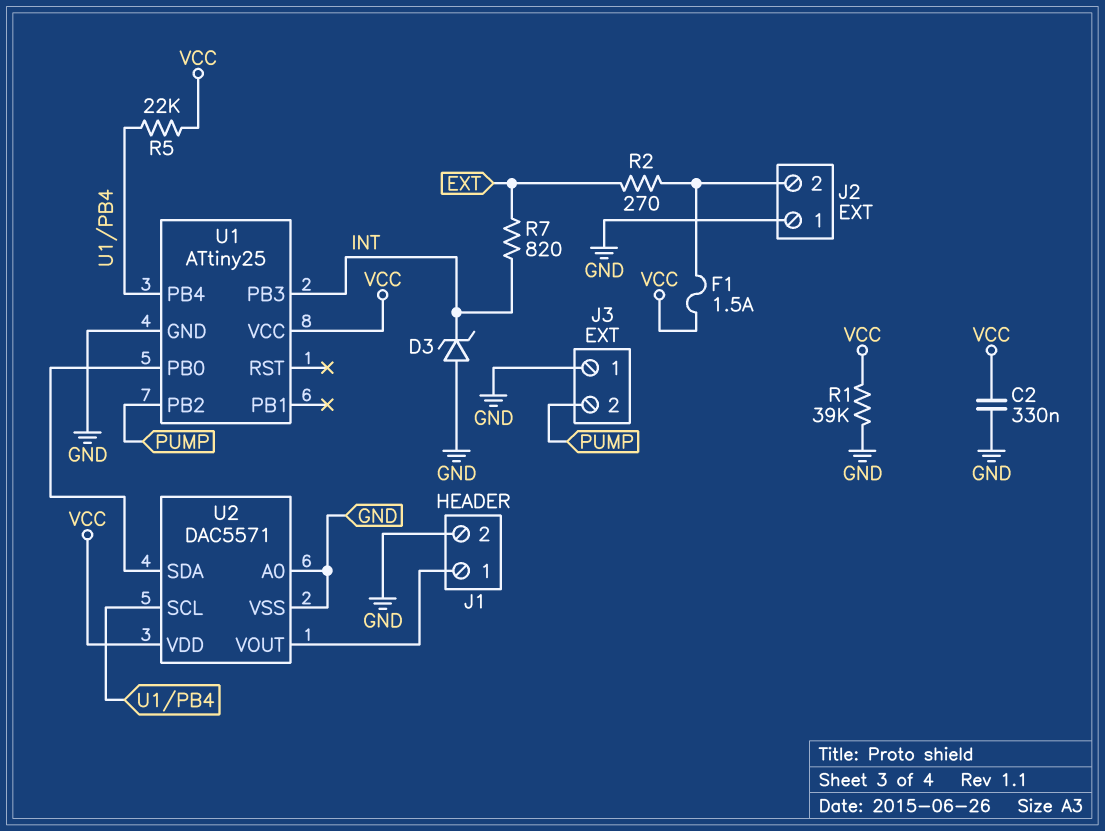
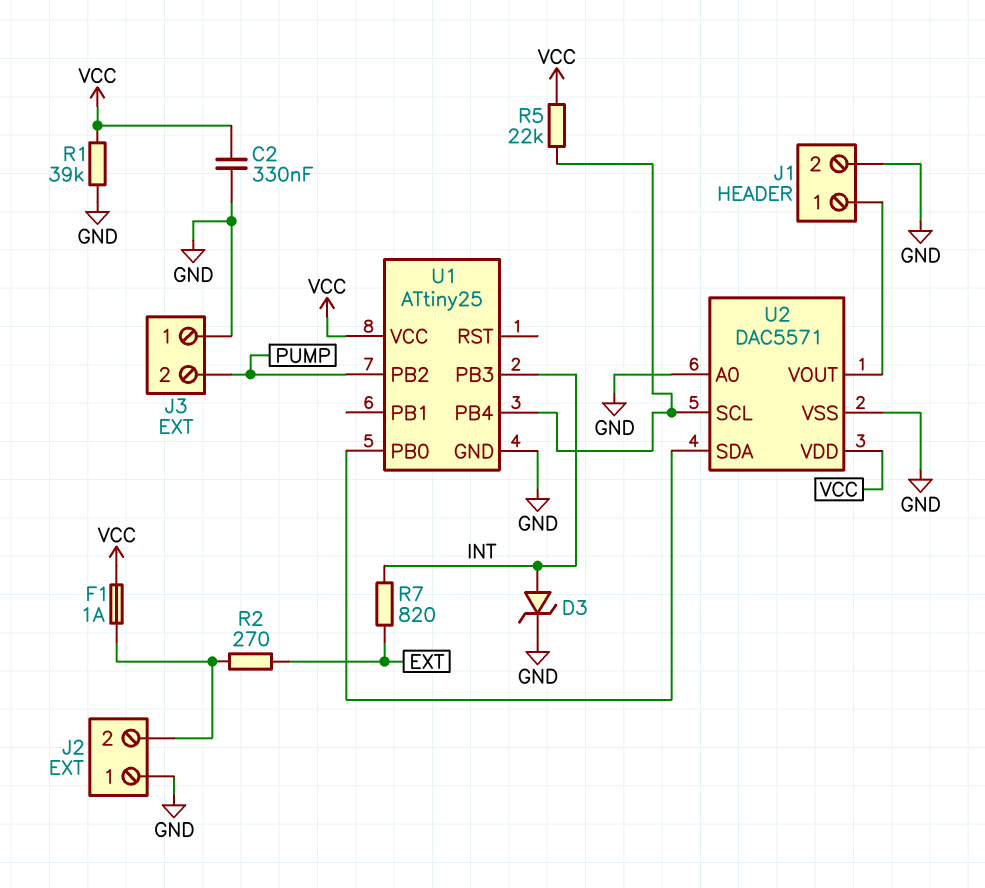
D3: zener (A GND, K INT) -> zener (A INT, K GND)
F1: 1.5A (J2/2, VCC) -> 1A (J2/2, VCC)

